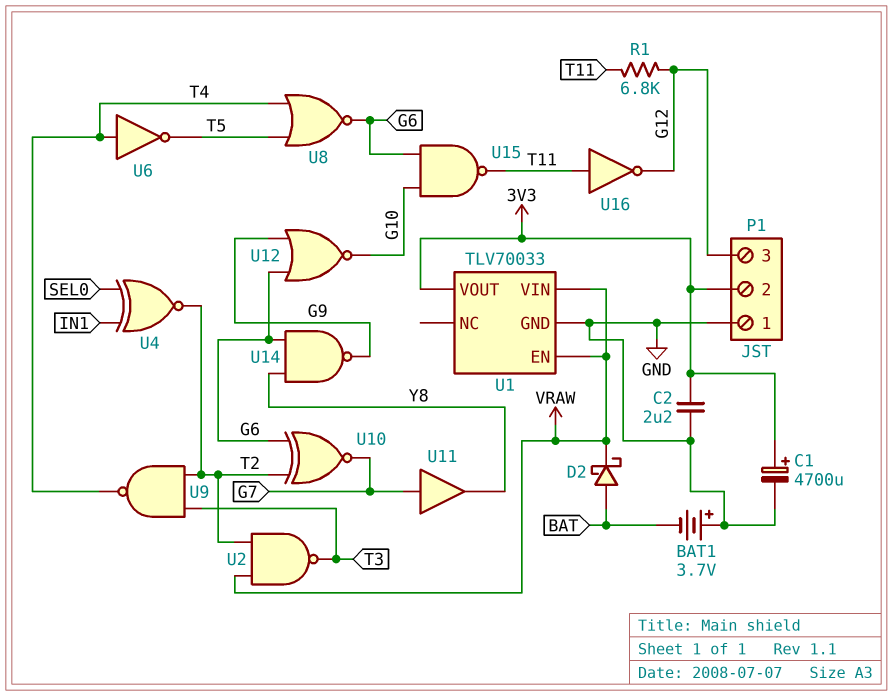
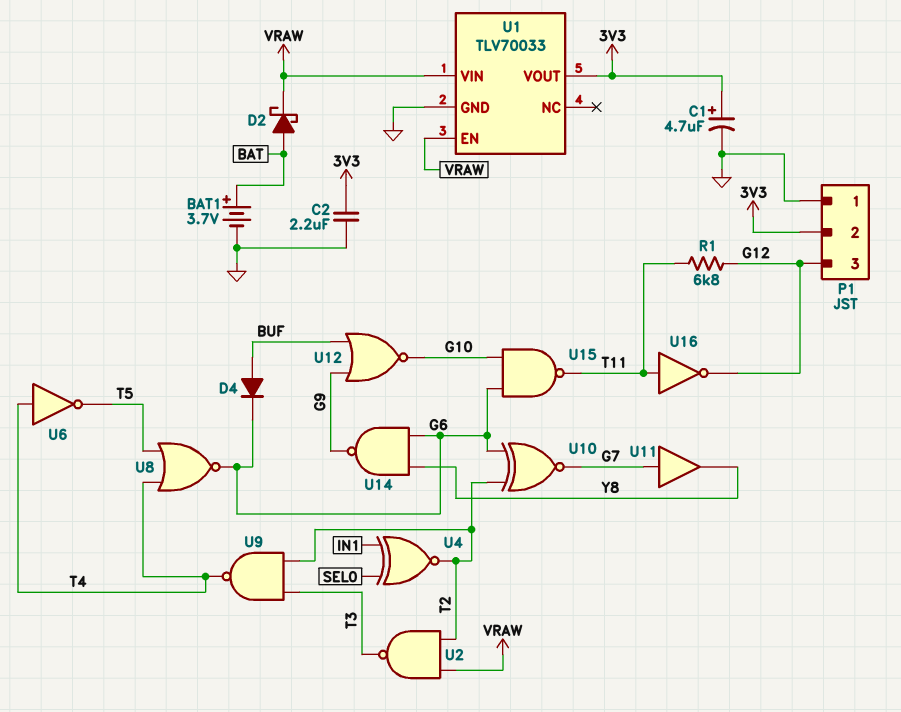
BAT1: 3.7V (plus GND, minus BAT) -> 3.7V (plus BAT, minus GND)
C1: 4700uF (plus 3V3, minus GND) -> 4.7uF (plus 3V3, minus GND)
D4: none -> diode (A BUF, K G6)
U12: NOR (in G6, in G9, out G10) -> NOR (in BUF, in G9, out G10)

